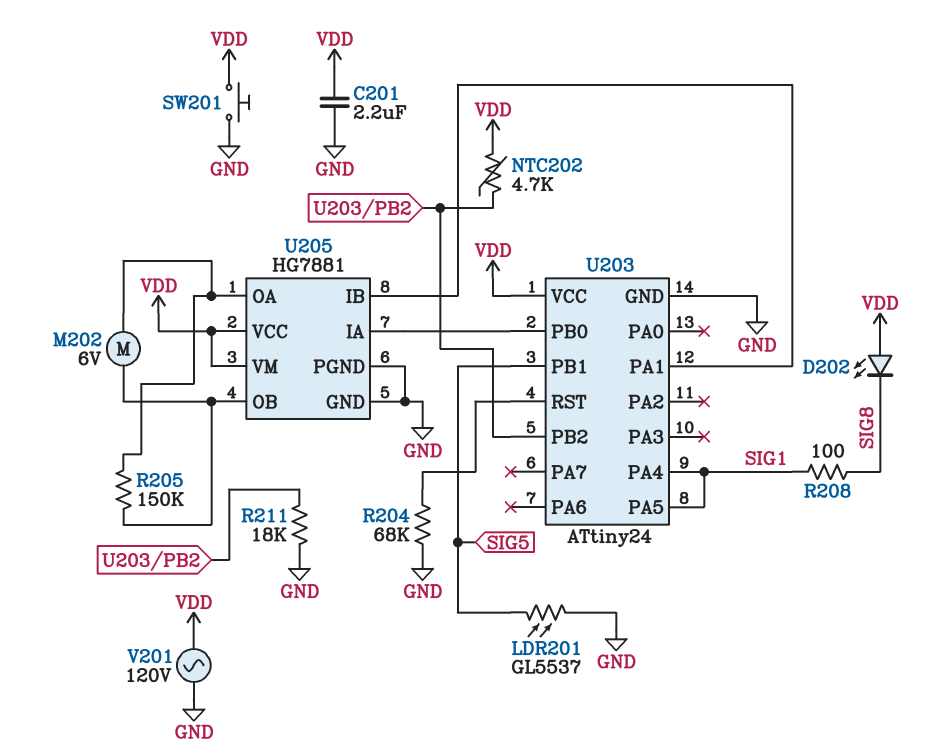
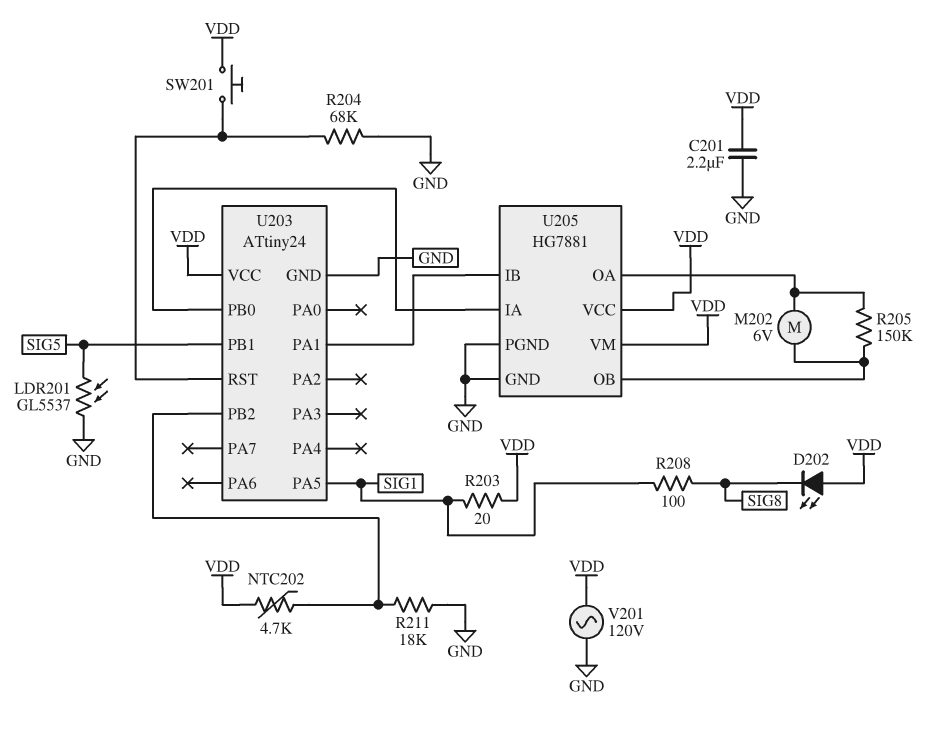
R203: none -> 20 (SIG1, VDD)
SW201: button (GND, VDD) -> button (U203/RST, VDD)
U203 pin PA4: SIG1 -> none

